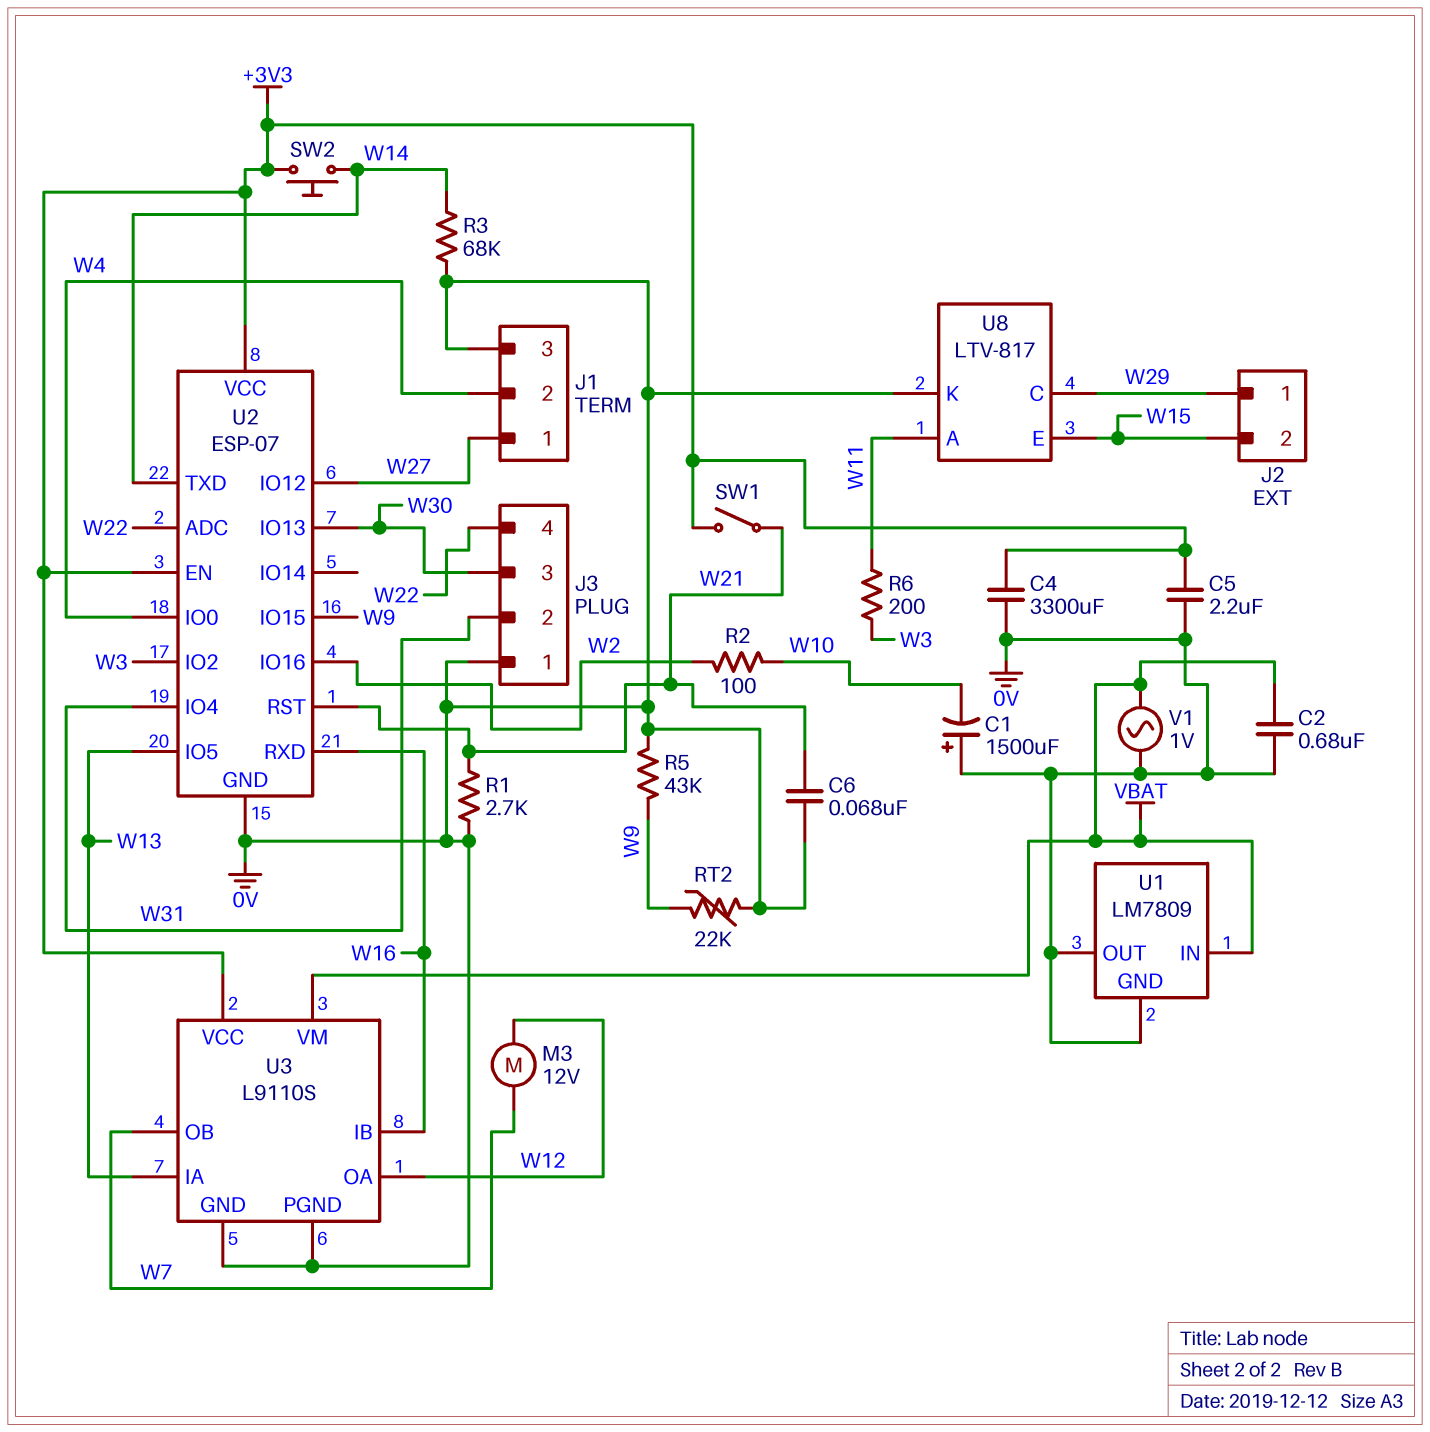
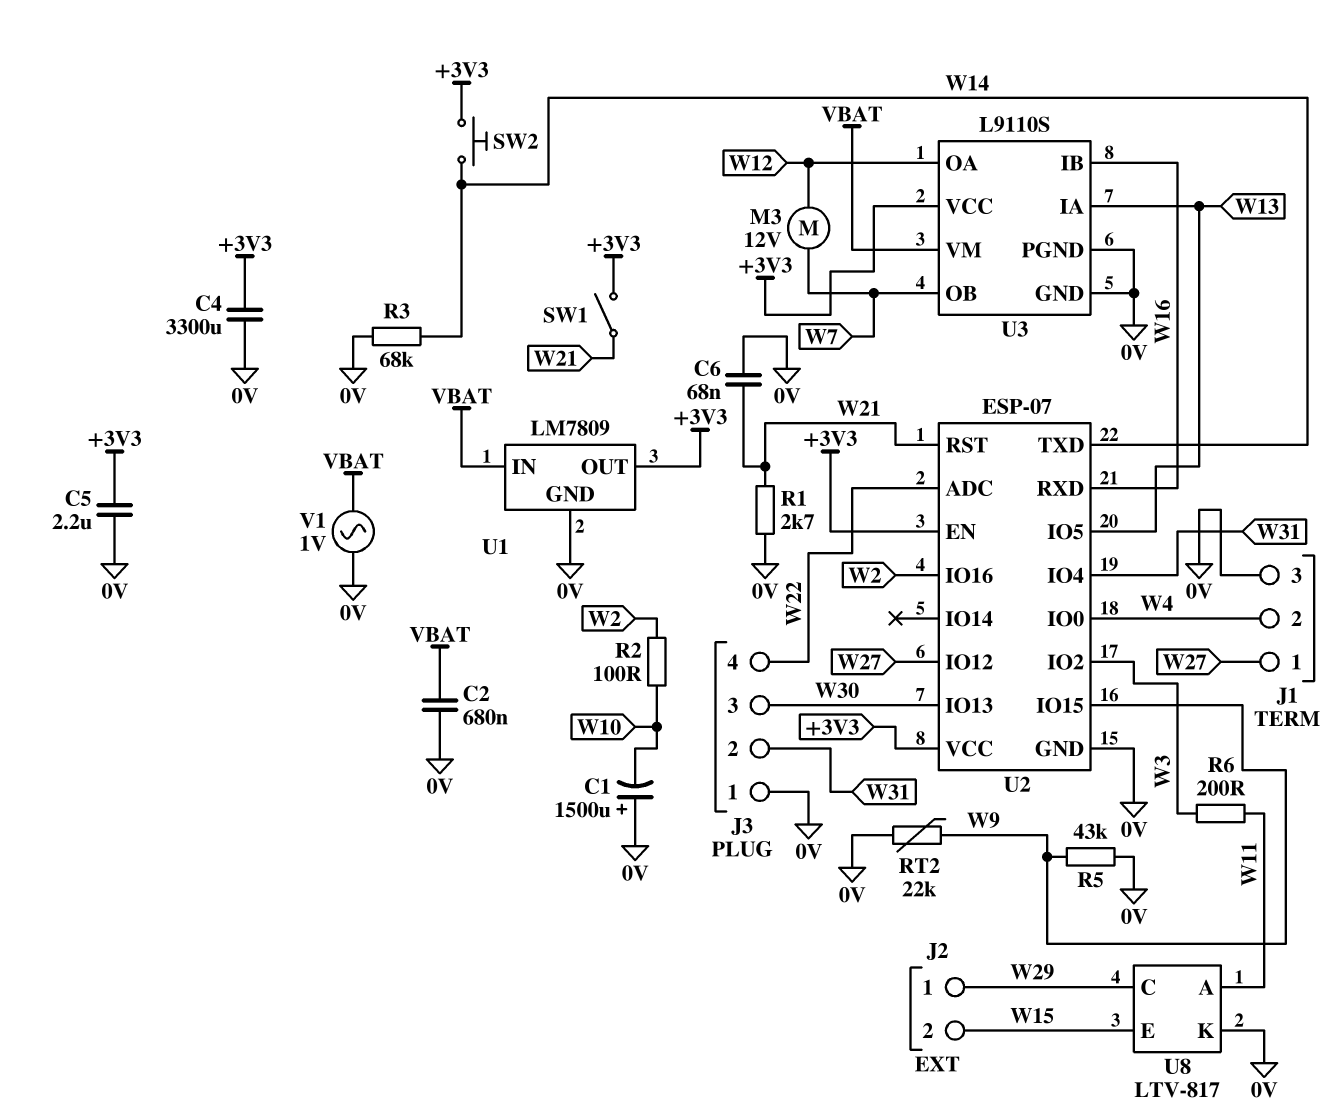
U1 pin OUT: 0V -> +3V3

